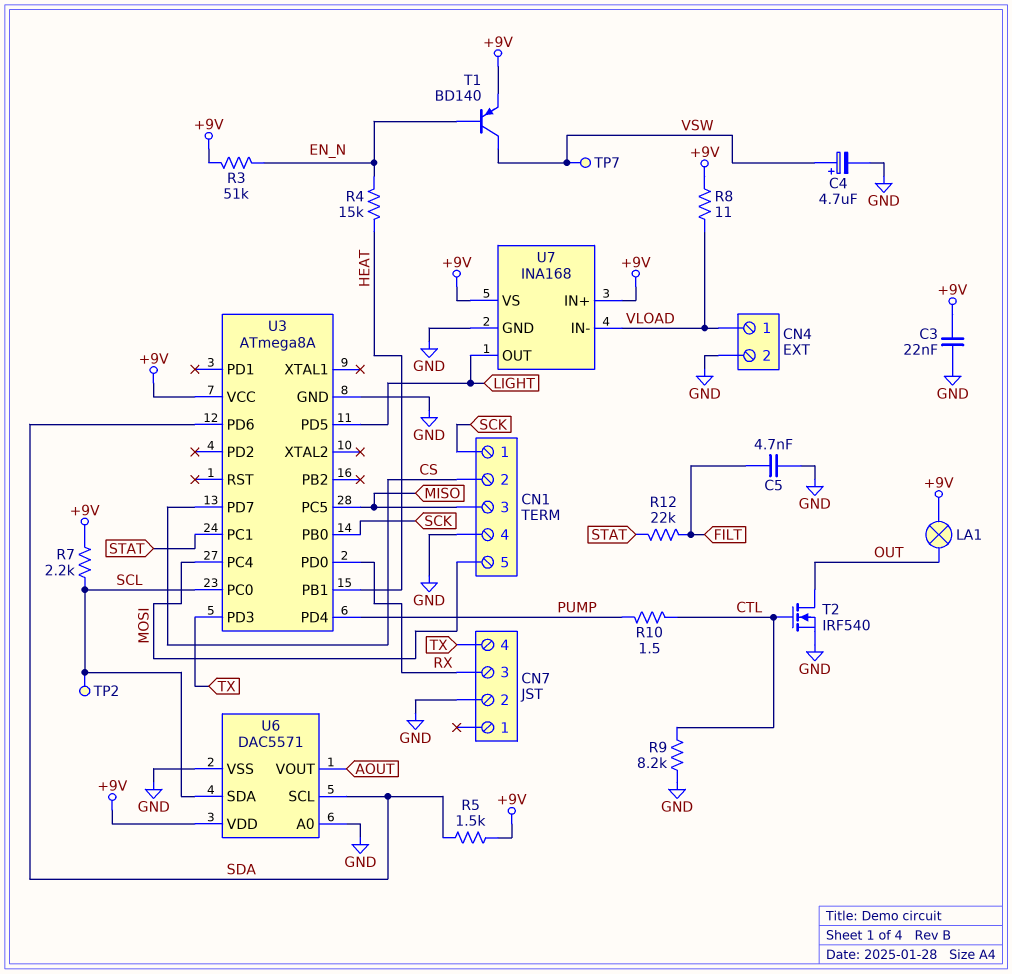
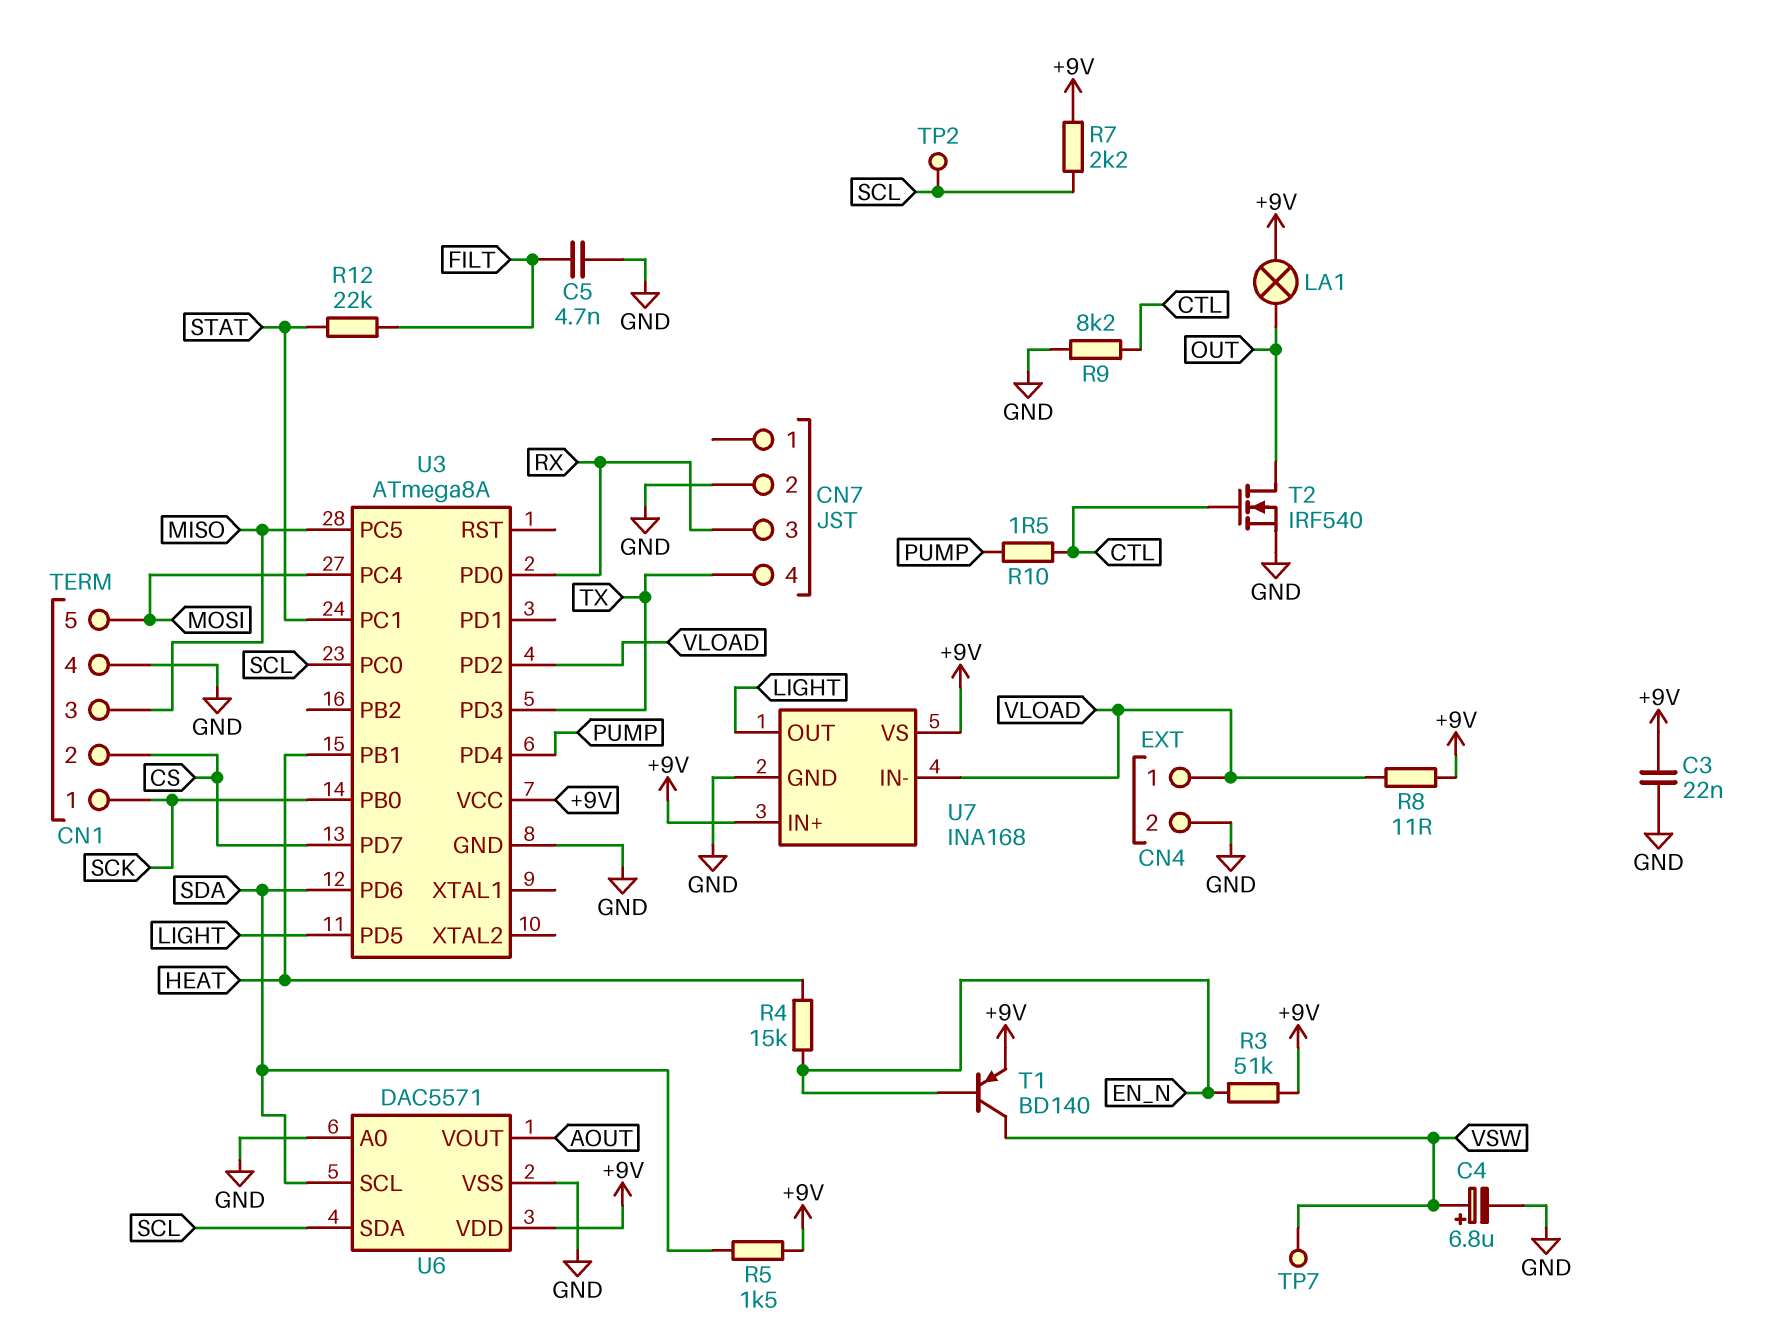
C4: 4.7uF (plus VSW, minus GND) -> 6.8uF (plus VSW, minus GND)
U3 pin PD2: none -> VLOAD

